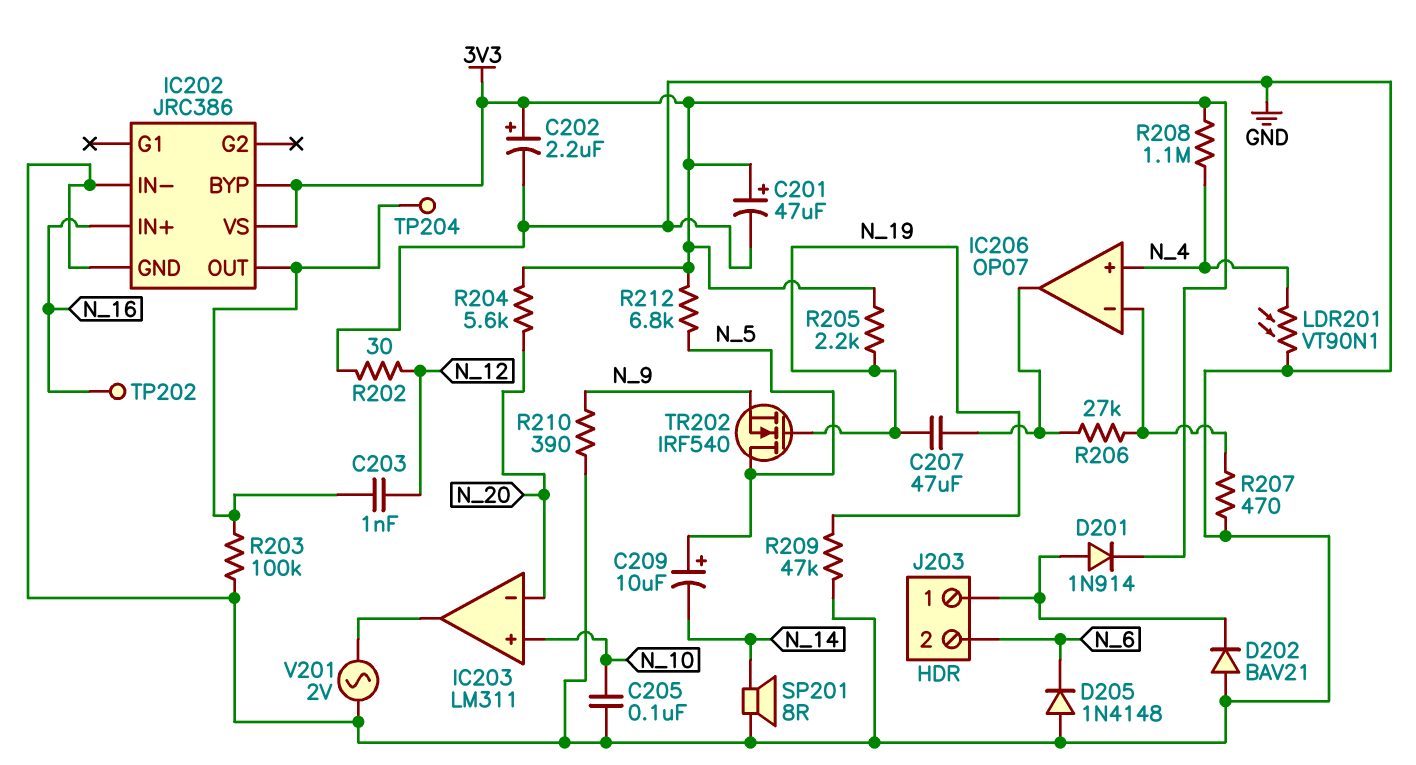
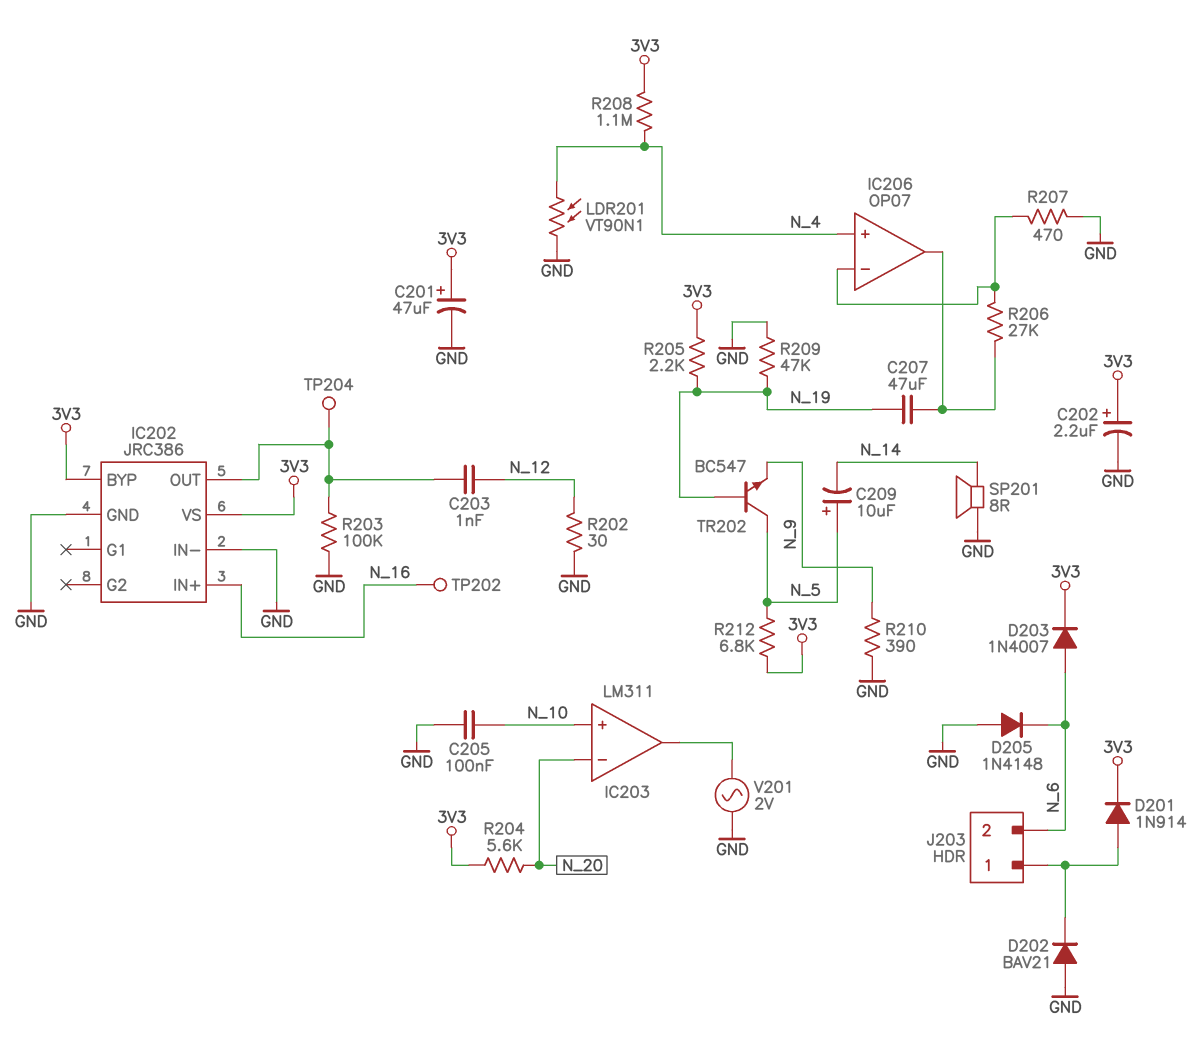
D203: none -> diode 1N4007 (A N_6, K 3V3)
TR202: NMOS IRF540 (G N_19, D N_5, S N_9) -> NPN BC547 (B N_19, C N_5, E N_9)

